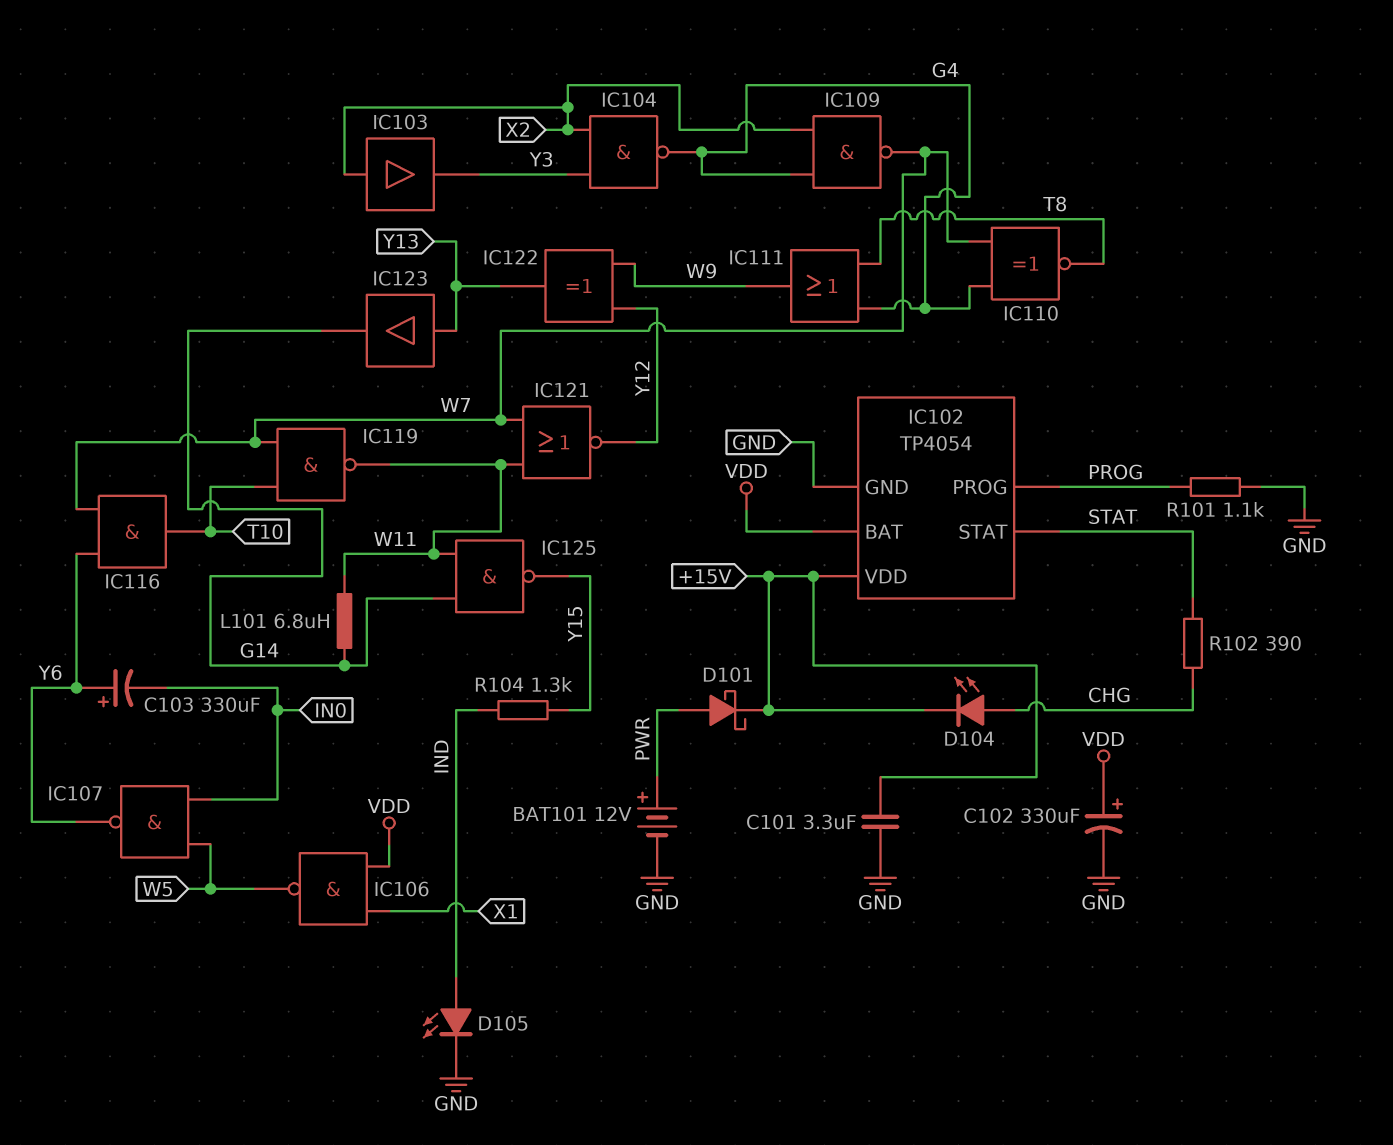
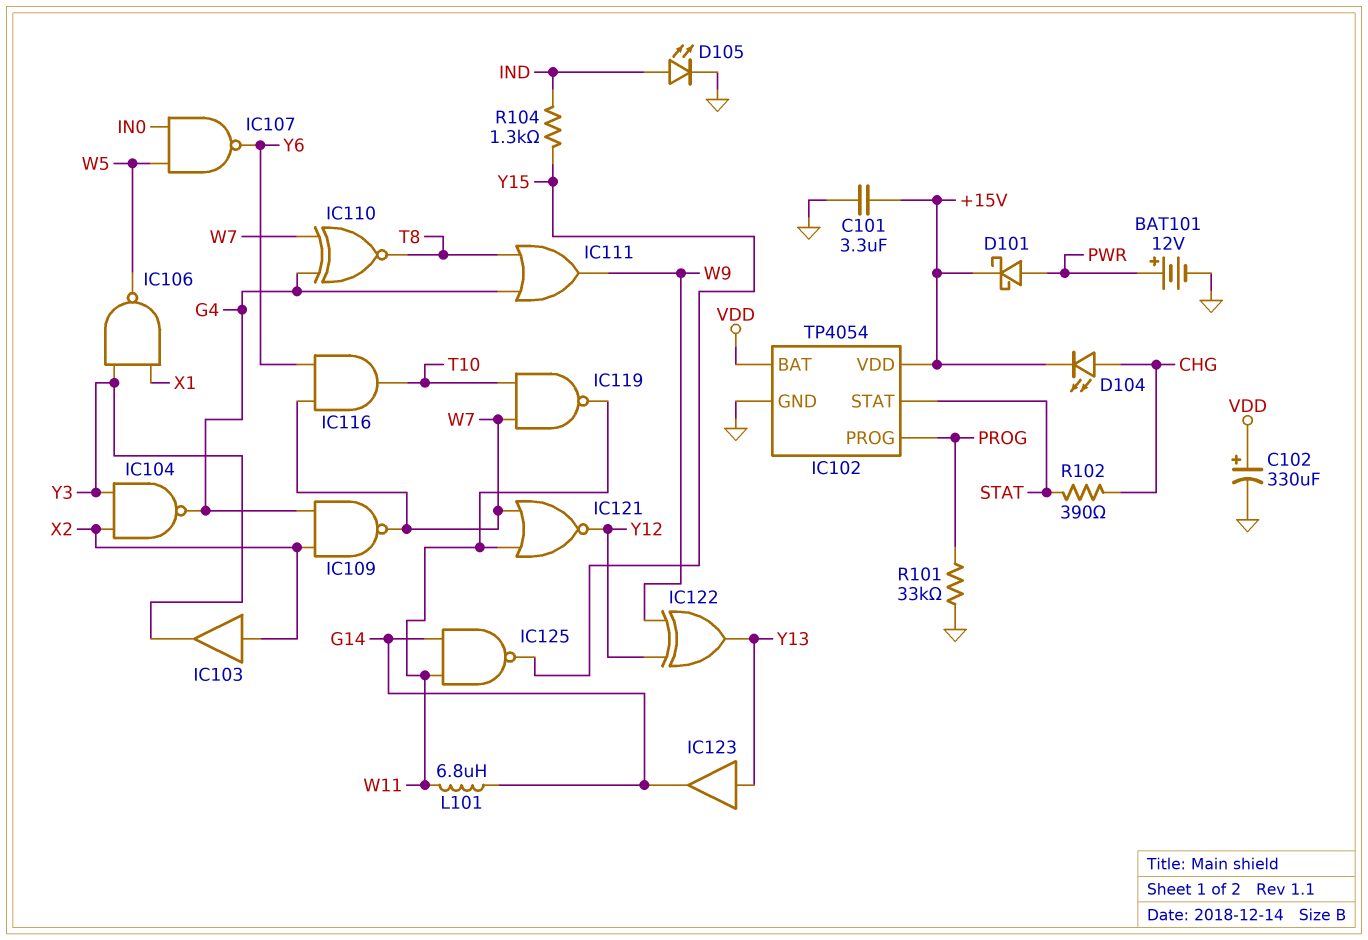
C103: 330uF (plus Y6, minus IN0) -> none
IC106: NAND (in VDD, in X1, out W5) -> NAND (in X1, in Y3, out W5)
R101: 1.1k (GND, PROG) -> 33k (GND, PROG)

